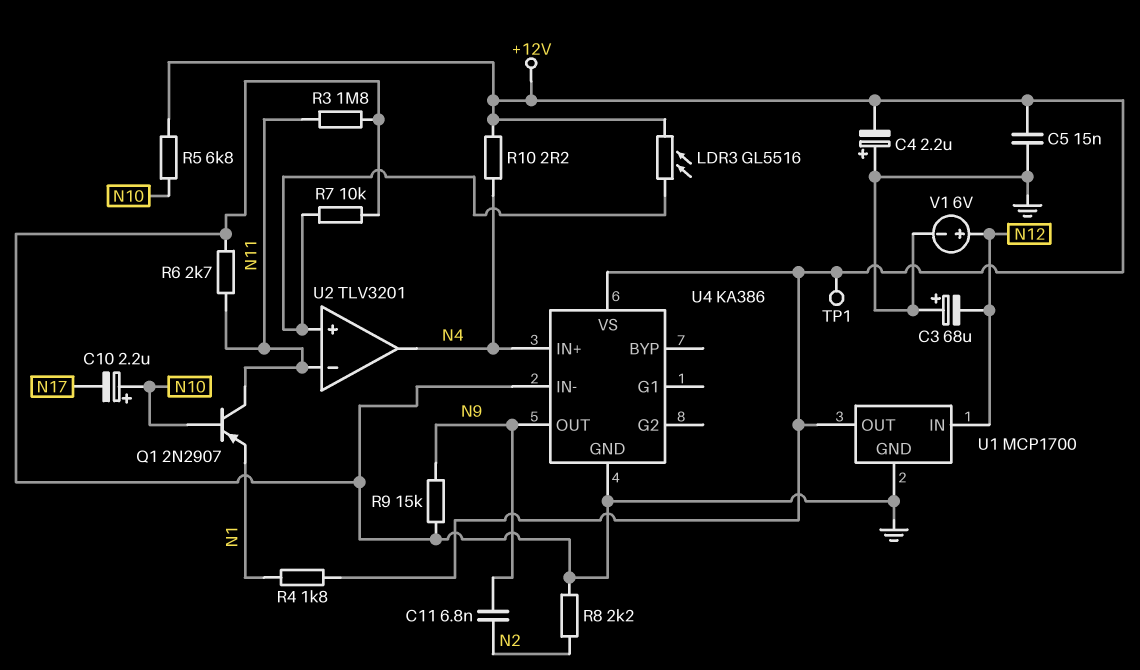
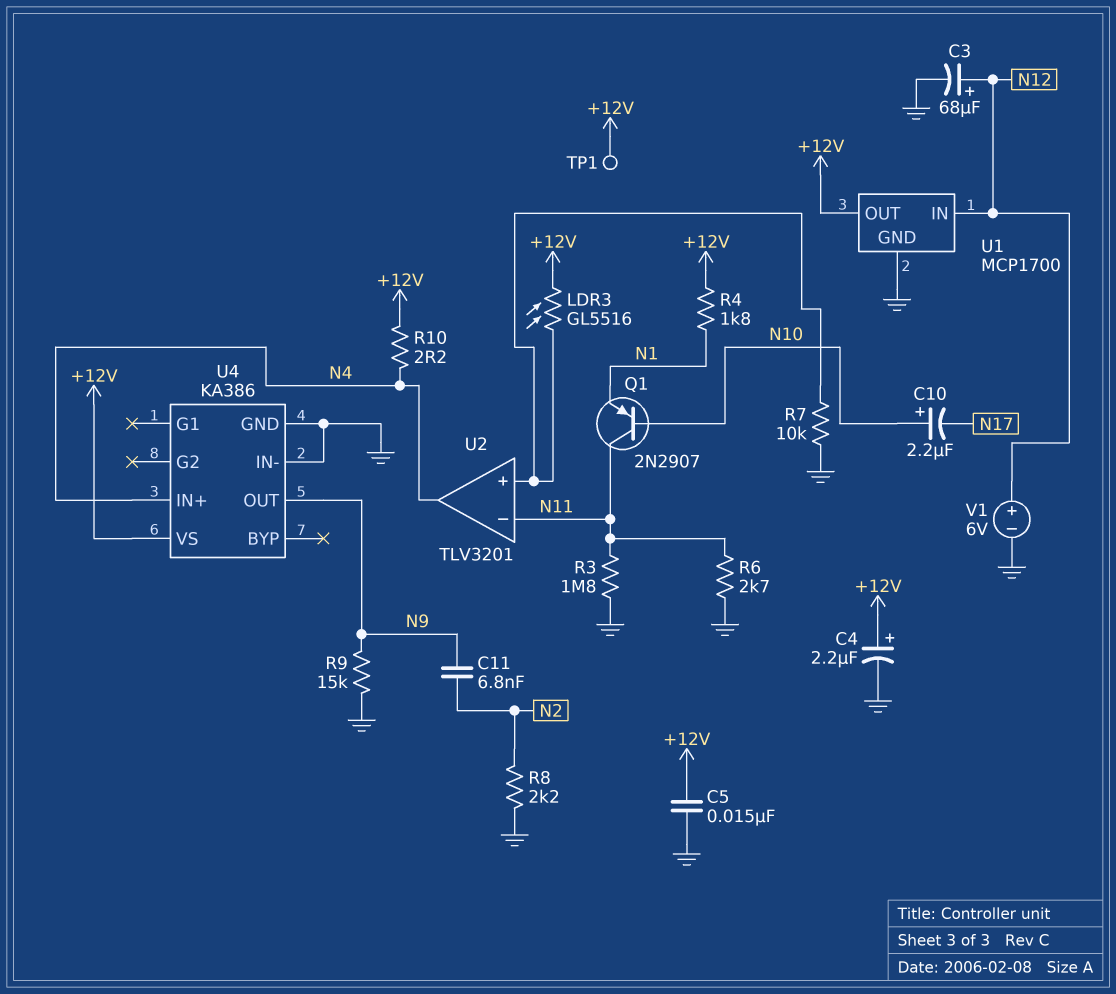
C3: 68uF (plus GND, minus N12) -> 68uF (plus N12, minus GND)
C4: 2.2uF (plus GND, minus +12V) -> 2.2uF (plus +12V, minus GND)
R5: 6.8k (+12V, N10) -> none

